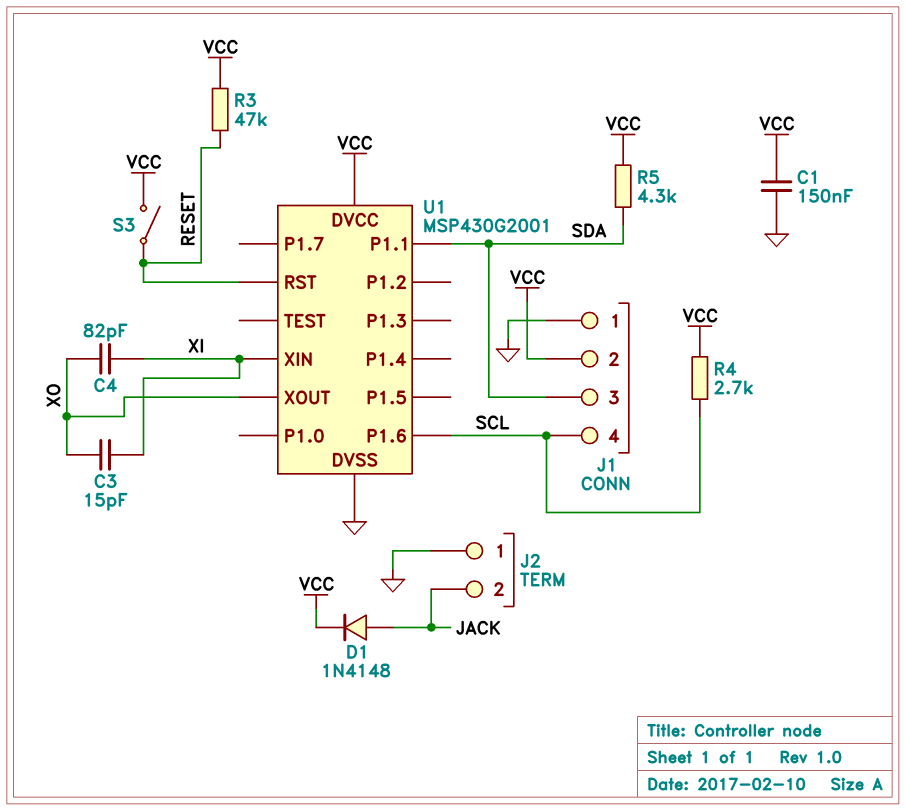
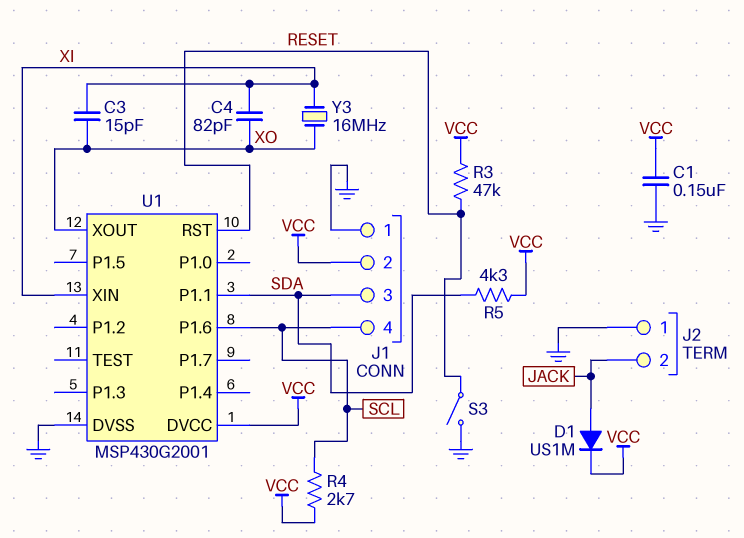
D1: diode 1N4148 (A JACK, K VCC) -> diode US1M (A JACK, K VCC)
S3: switch (RESET, VCC) -> switch (GND, RESET)
Y3: none -> 16MHz (XI, XO)

